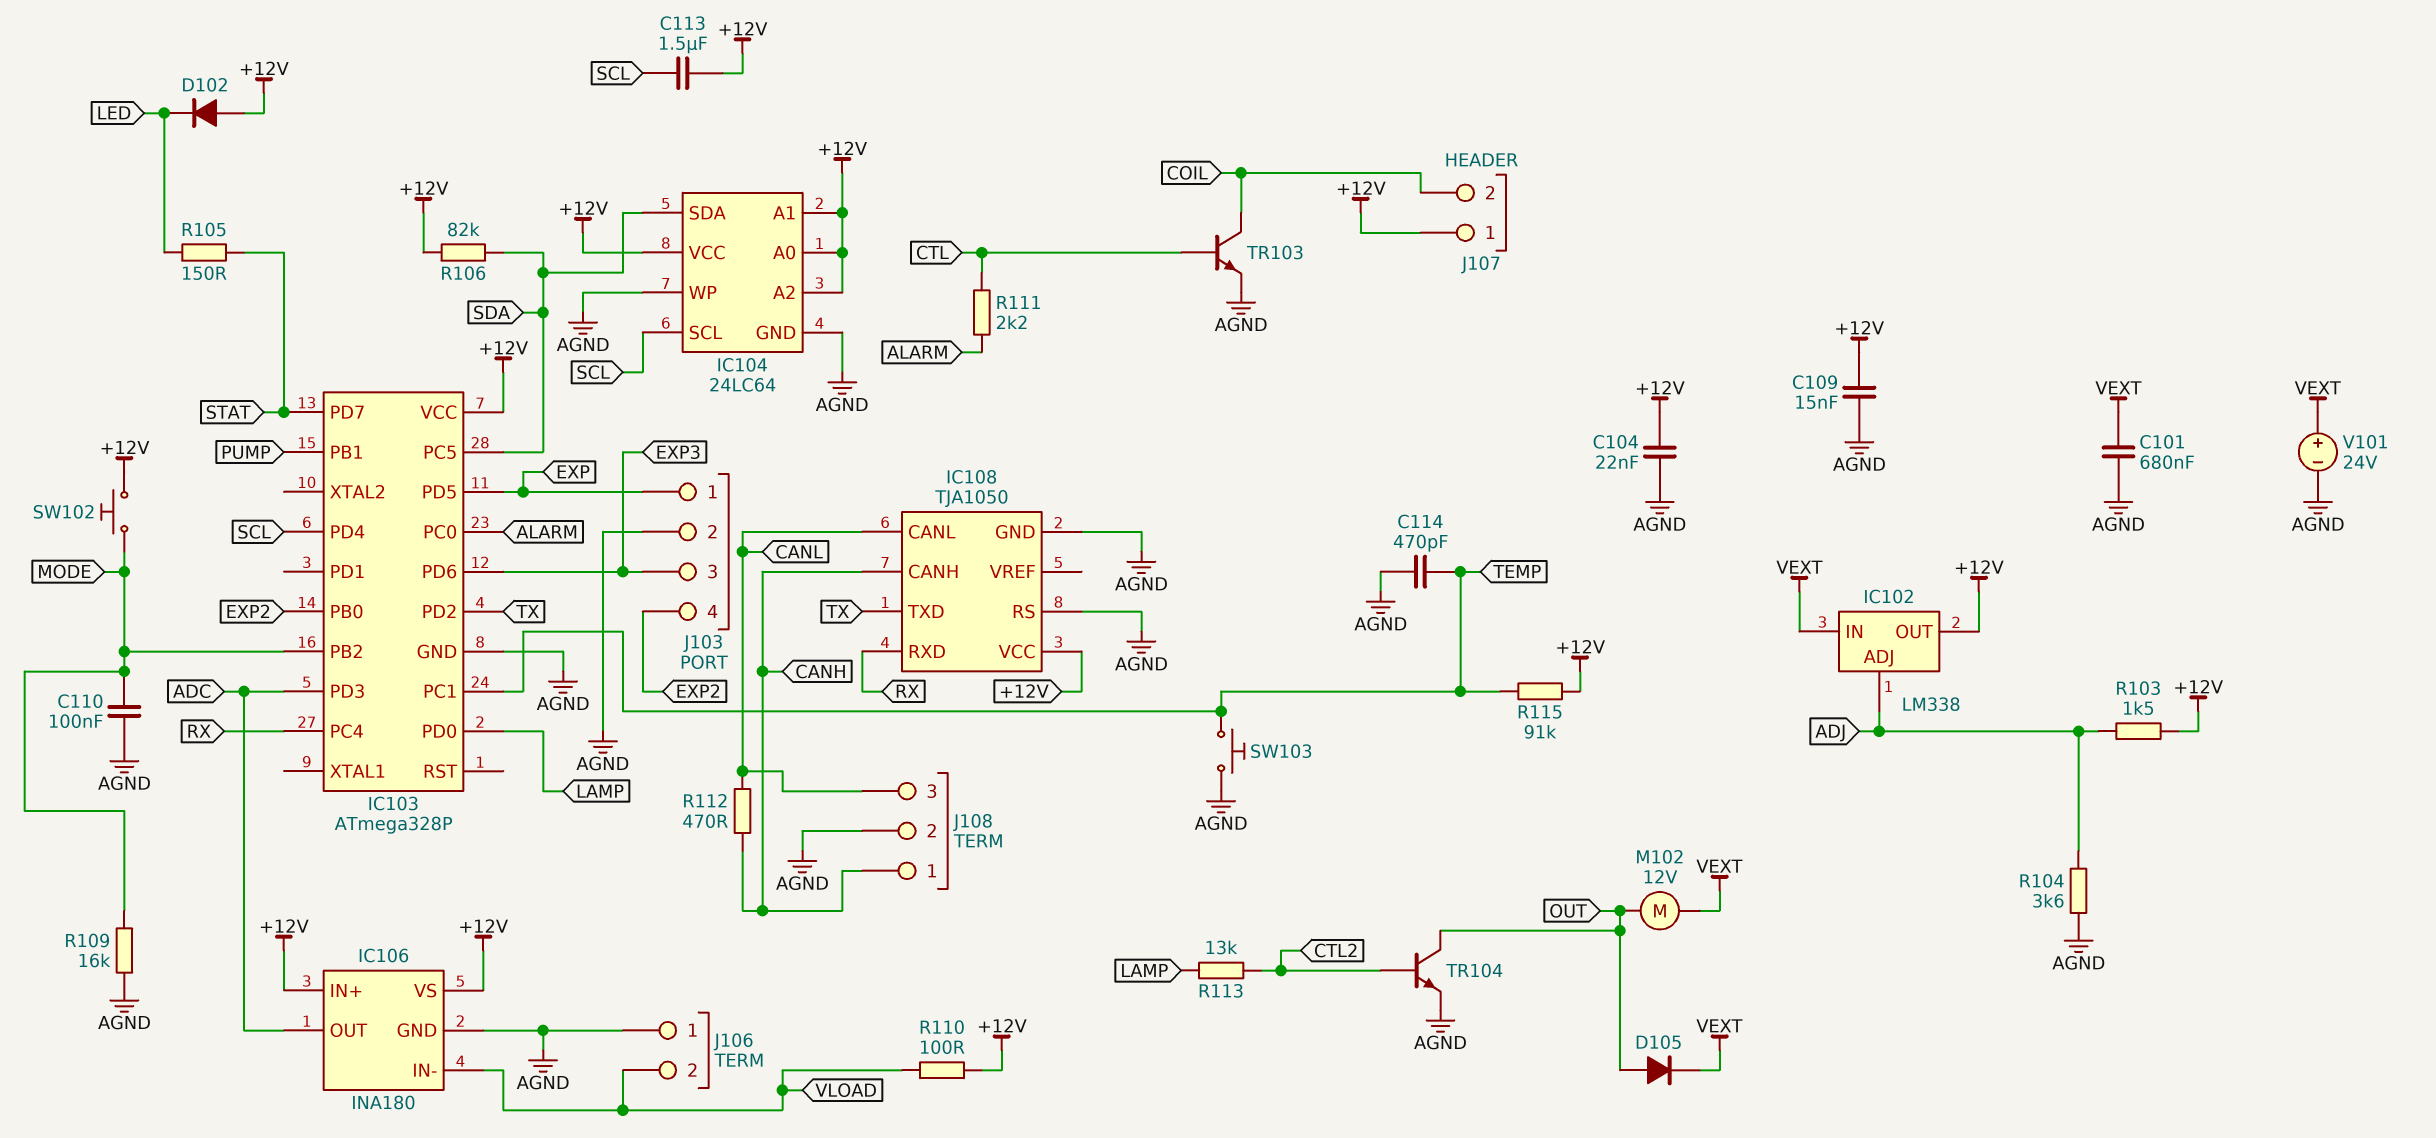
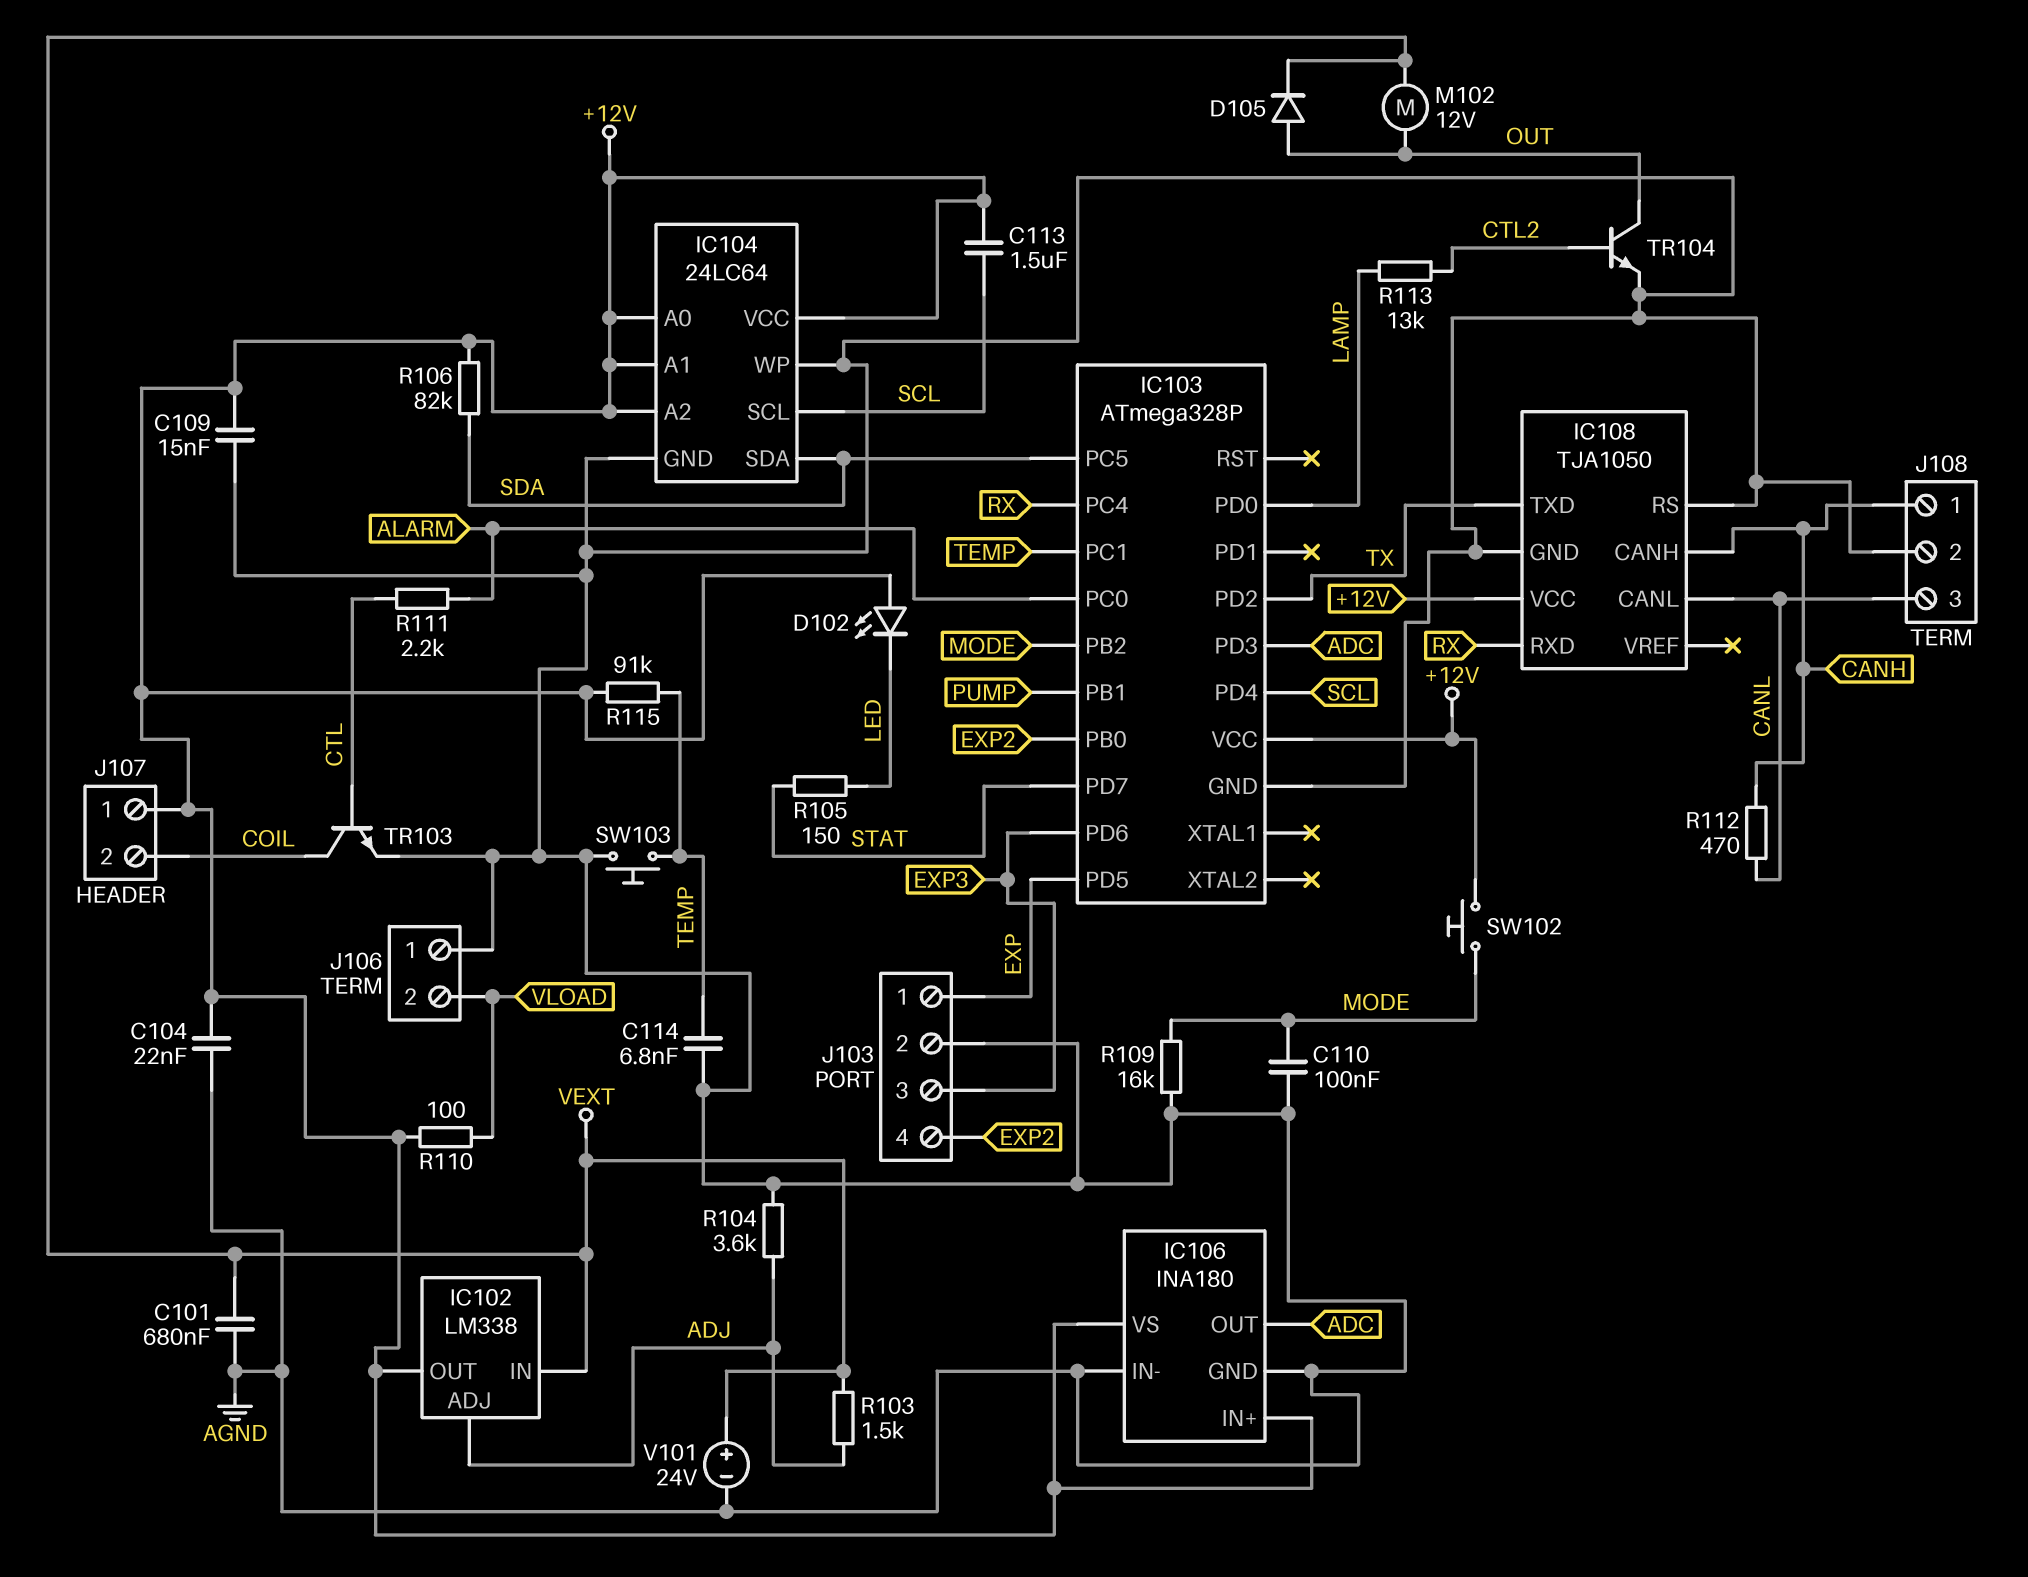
C114: 470pF (AGND, TEMP) -> 6.8nF (AGND, TEMP)
D102: diode (A +12V, K LED) -> LED (A +12V, K LED)
IC106 pin IN-: VLOAD -> AGND
R103: 1.5k (+12V, ADJ) -> 1.5k (ADJ, VEXT)

